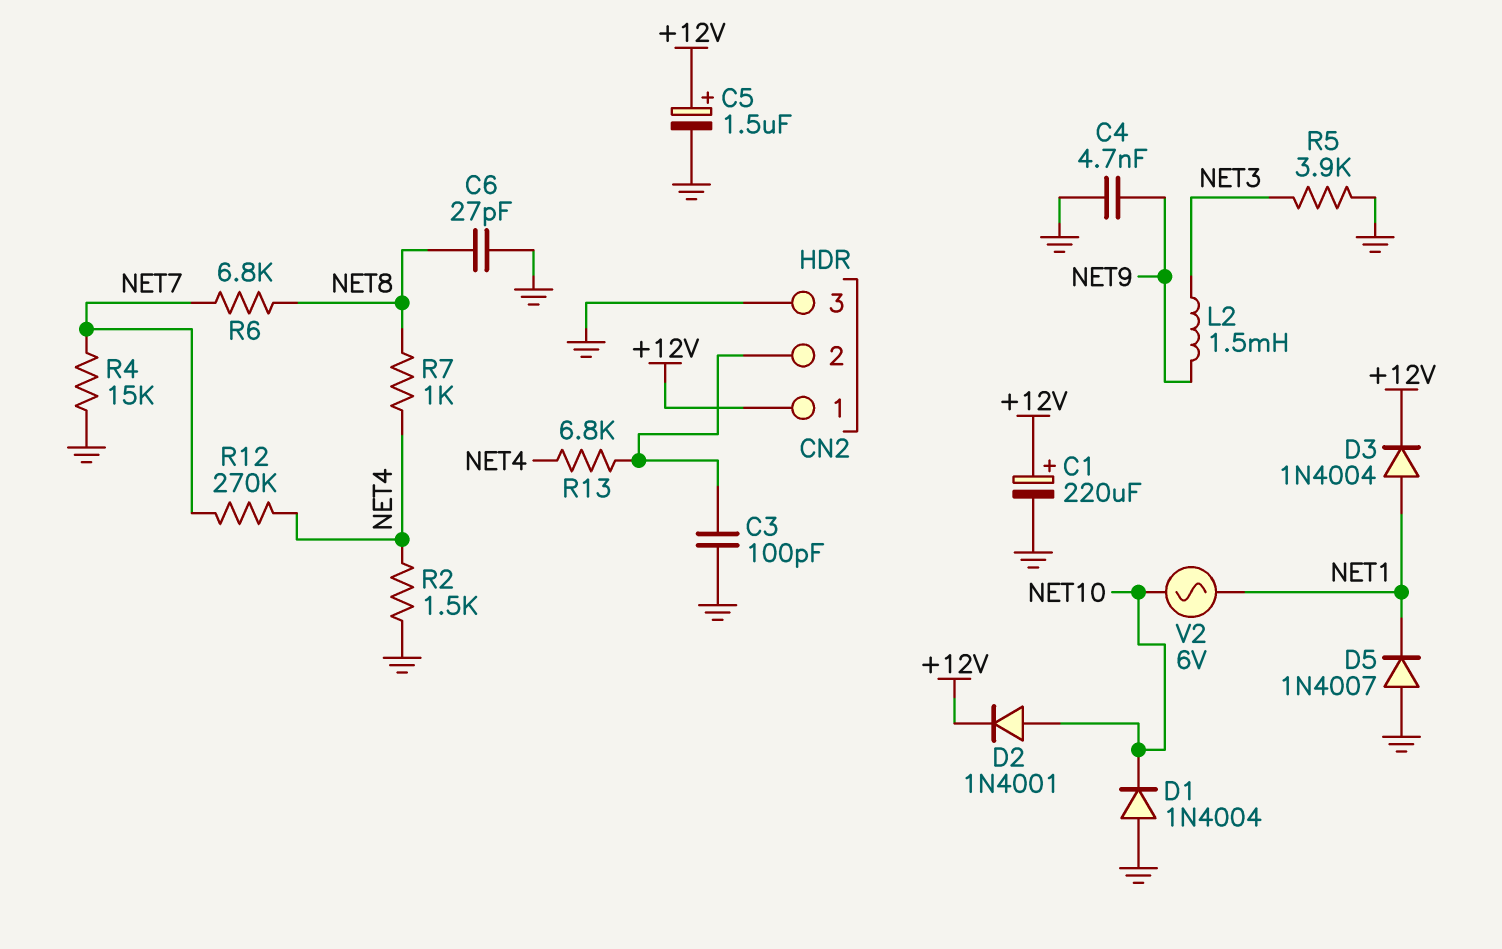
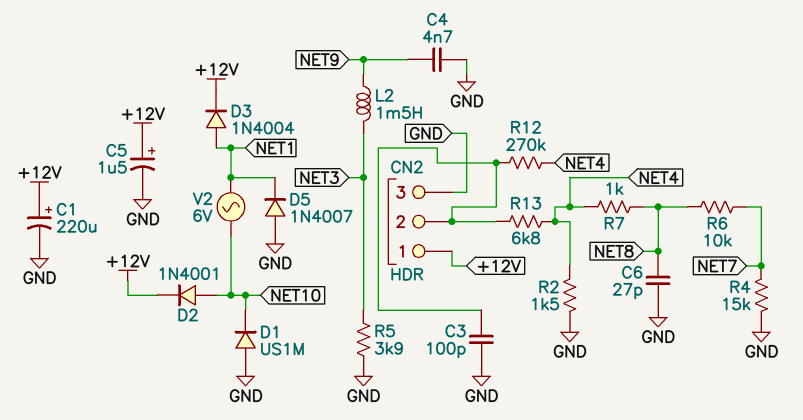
D1: diode 1N4004 (A GND, K NET10) -> diode US1M (A GND, K NET10)
R6: 6.8k (NET7, NET8) -> 10k (NET7, NET8)
R12: 270k (NET4, NET7) -> 270k (CN2/2, NET4)

